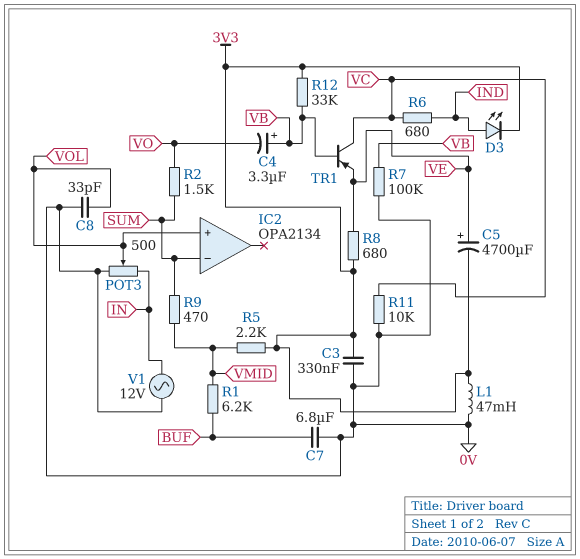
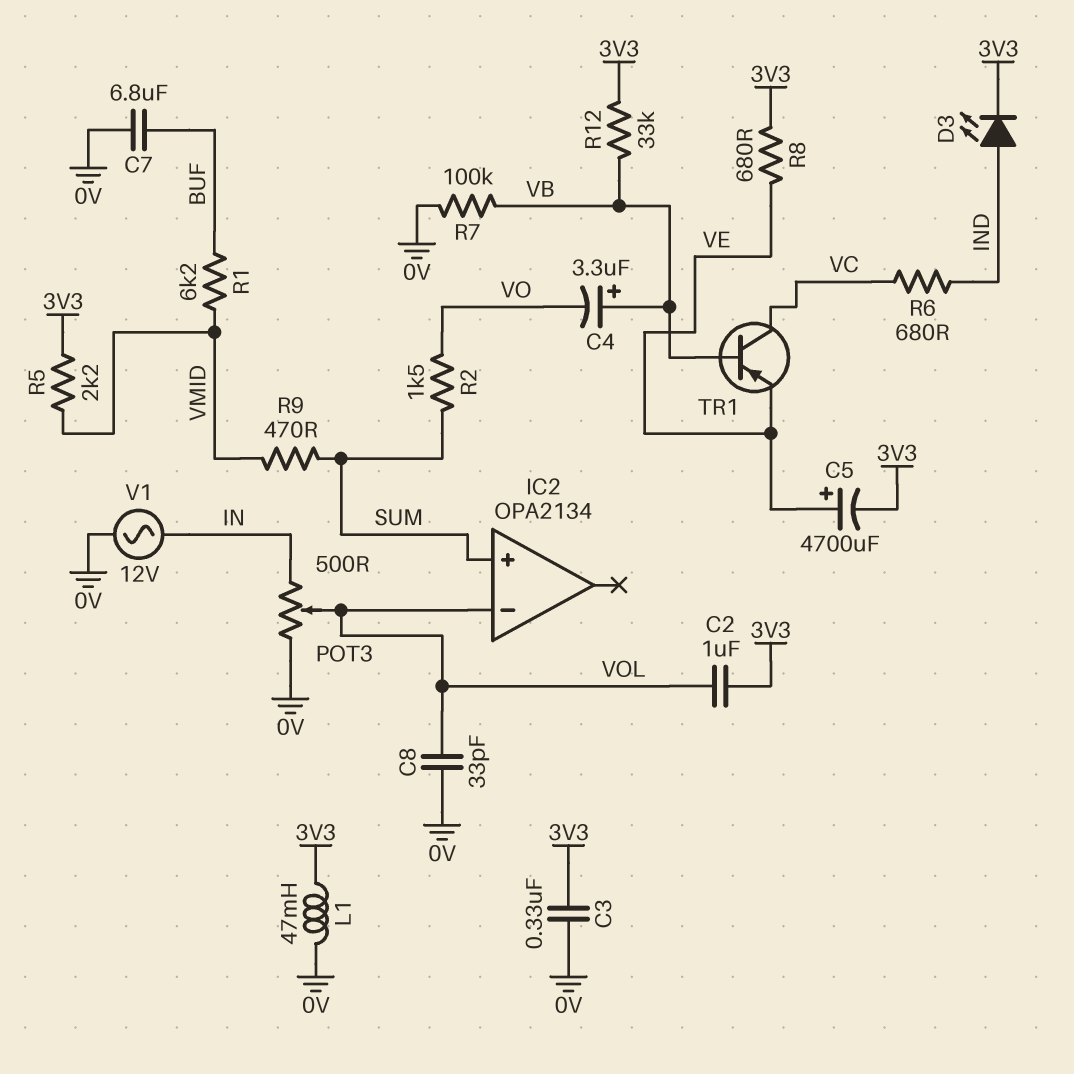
C2: none -> 1uF (3V3, VOL)
IC2 pin in+: VOL -> SUM
IC2 pin in-: SUM -> VOL
R11: 10k (0V, VC) -> none

